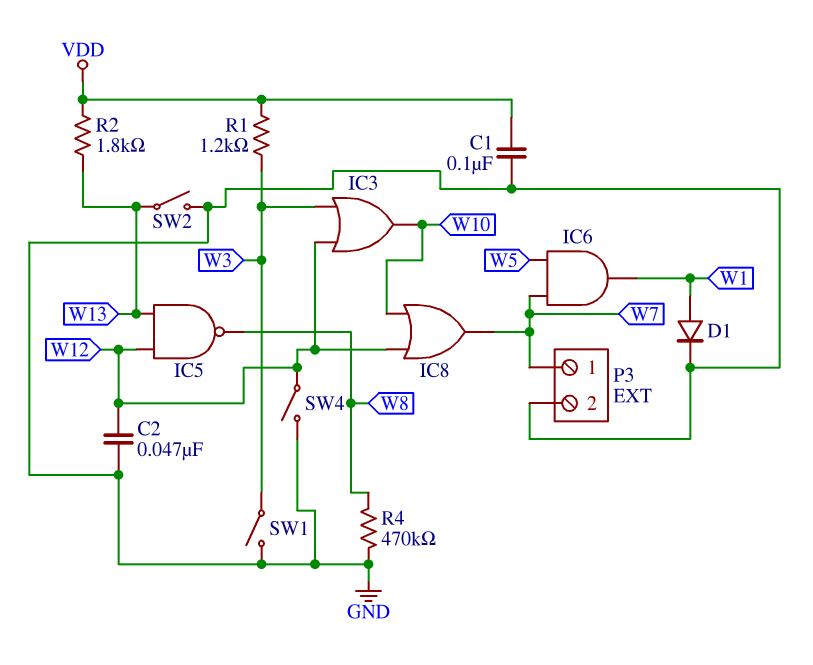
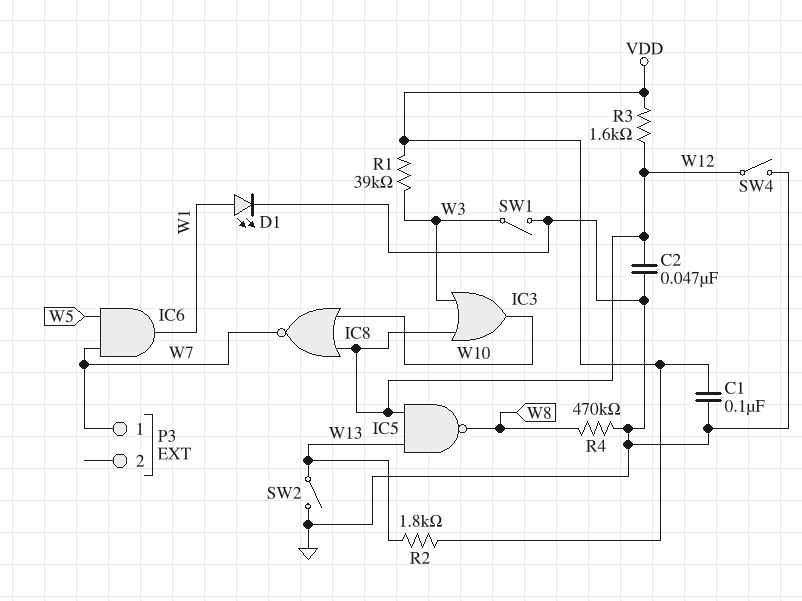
D1: diode (A W1, K GND) -> LED (A W1, K GND)
IC8: OR (in W10, in W12, out W7) -> NOR (in W10, in W12, out W7)
P3 pin 2: GND -> none
R1: 1.2k (VDD, W3) -> 39k (VDD, W3)
R3: none -> 1.6k (VDD, W12)

